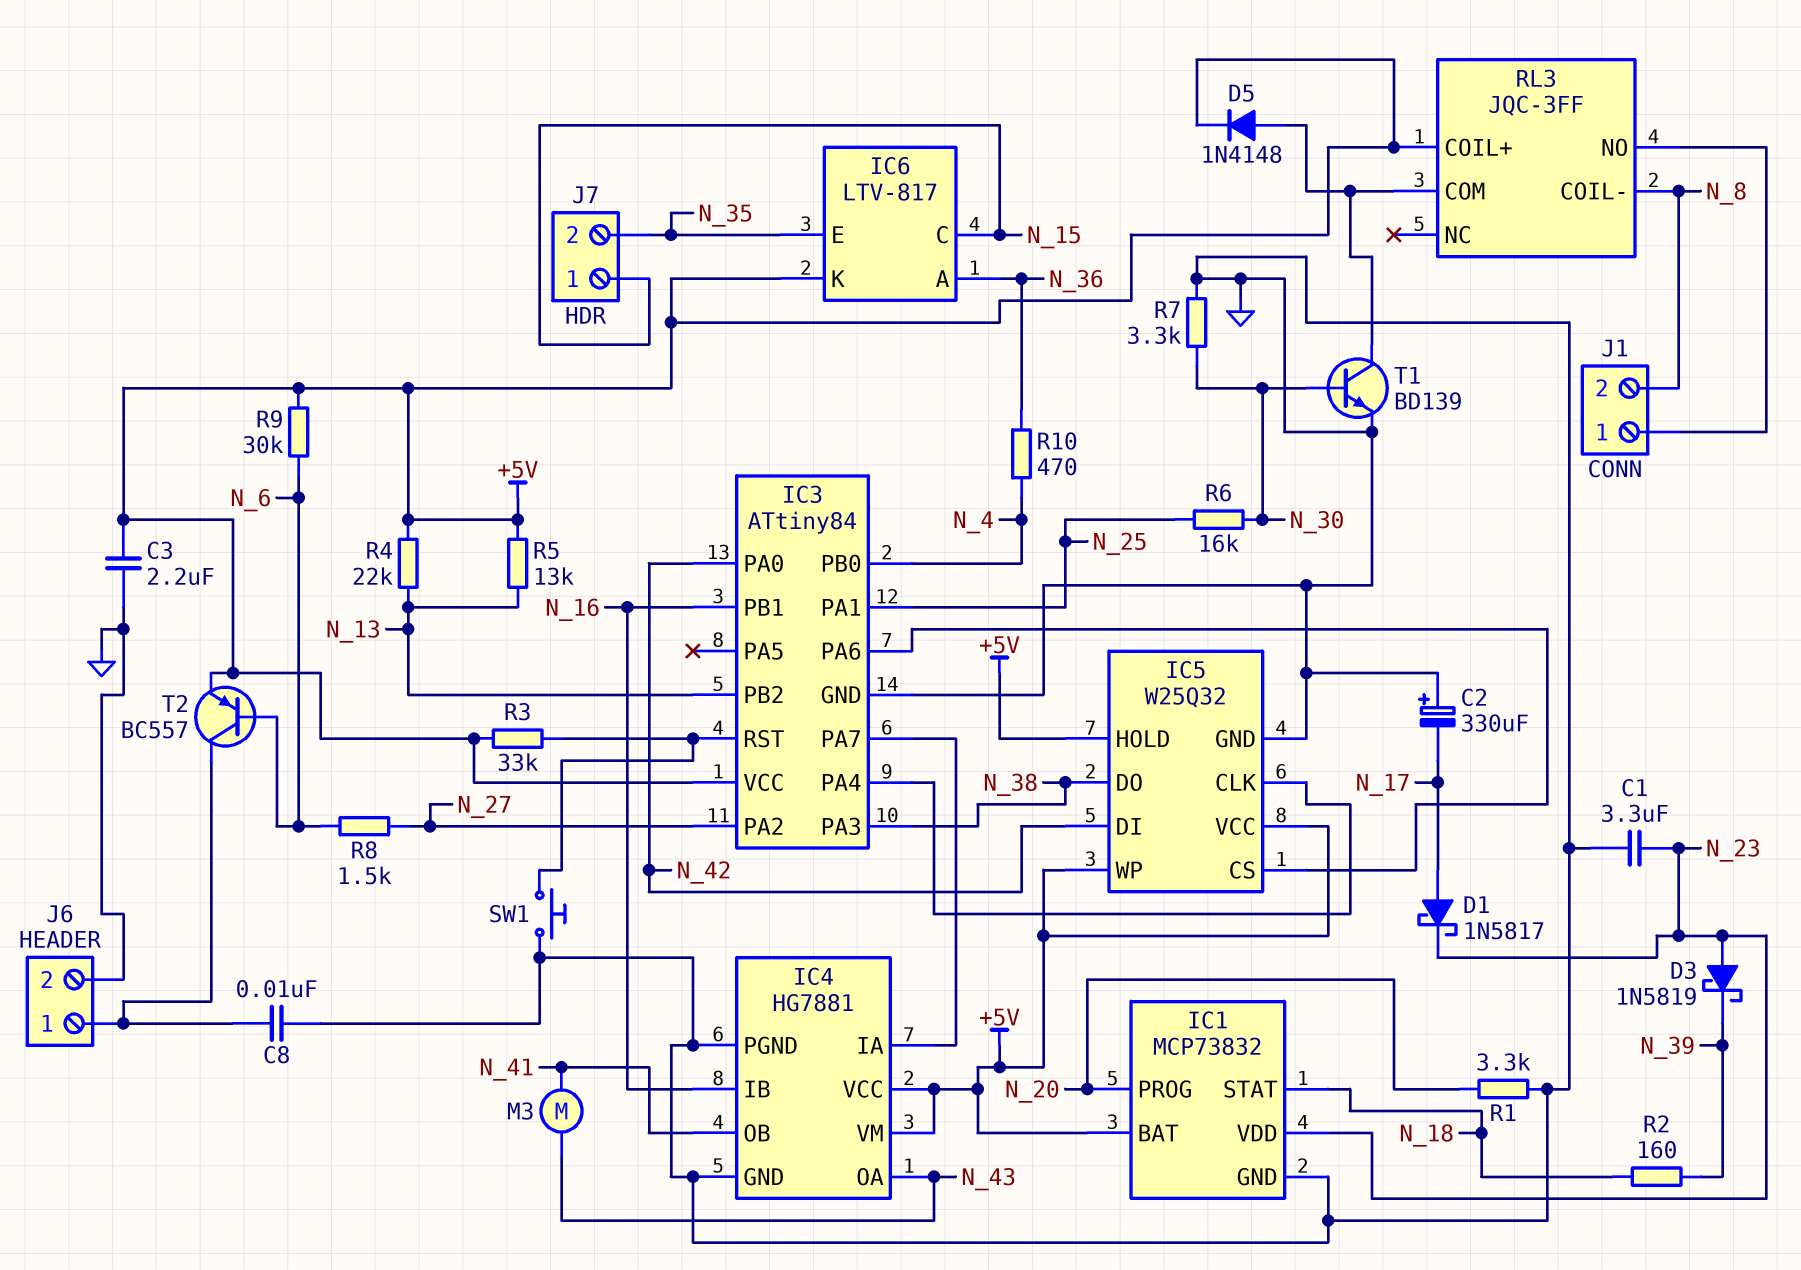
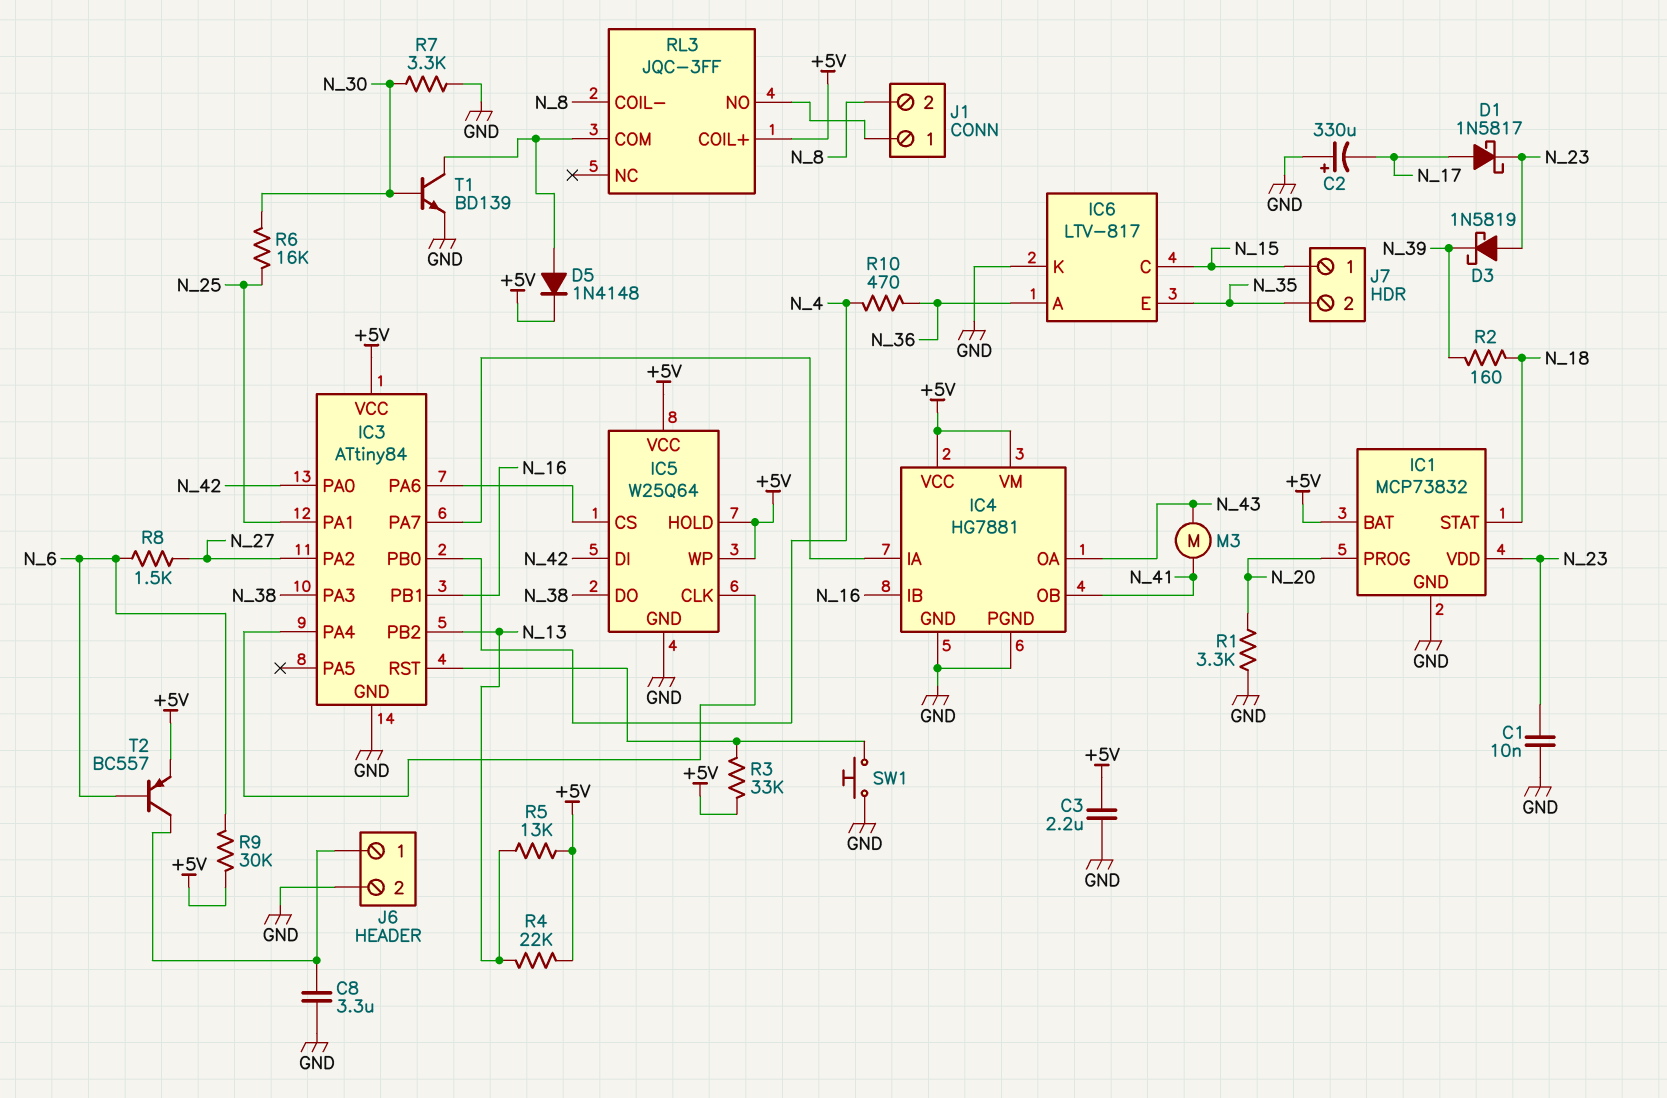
C1: 3.3uF (GND, N_23) -> 10nF (GND, N_23)
C8: 10nF (GND, J6/1) -> 3.3uF (GND, J6/1)
IC5: W25Q32 -> W25Q64
IC6 pin K: +5V -> GND

